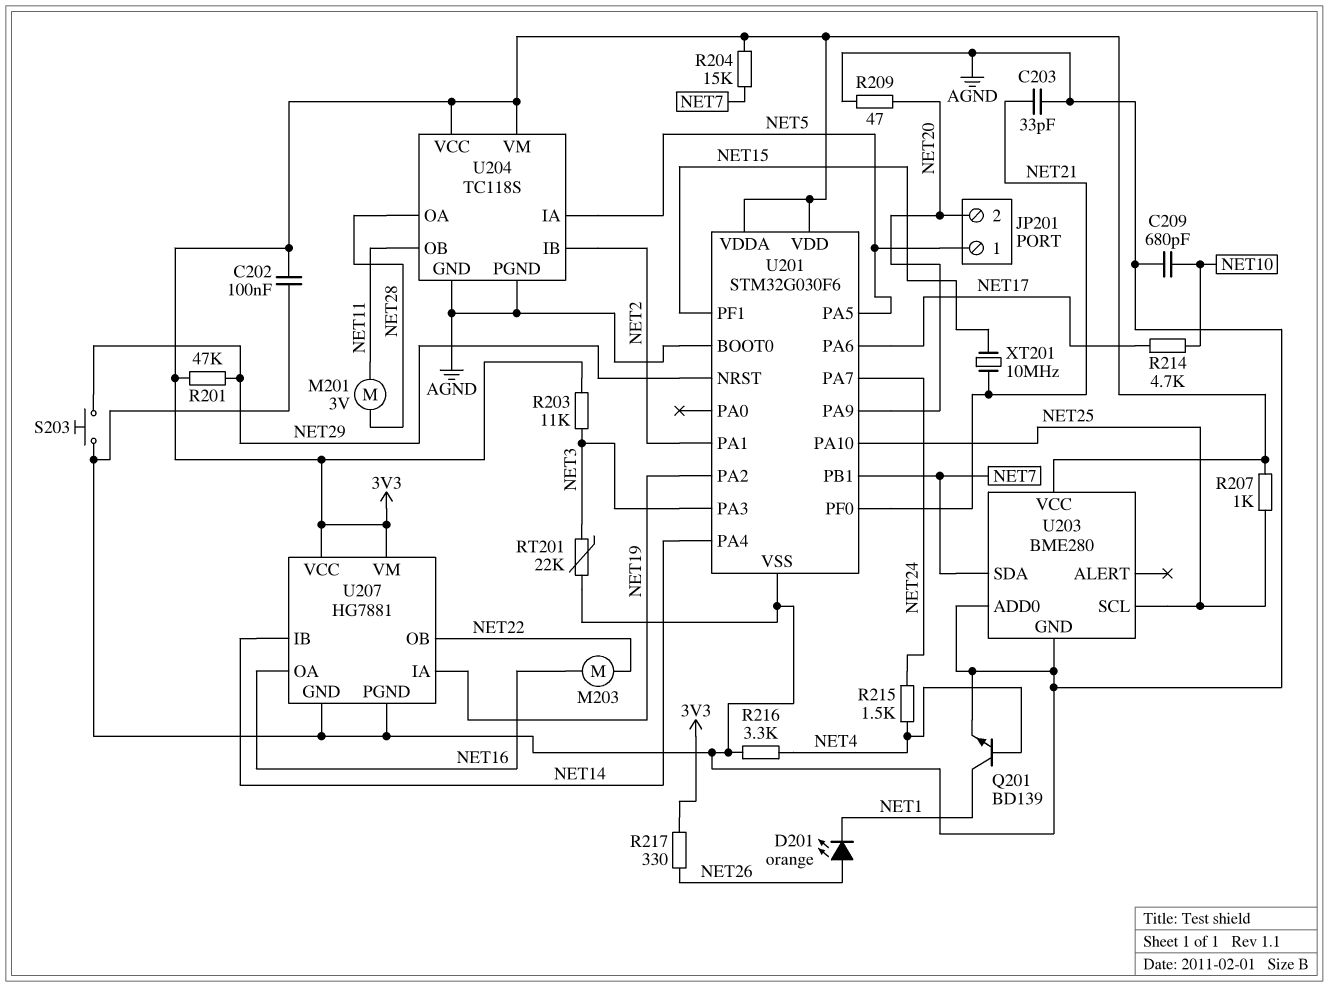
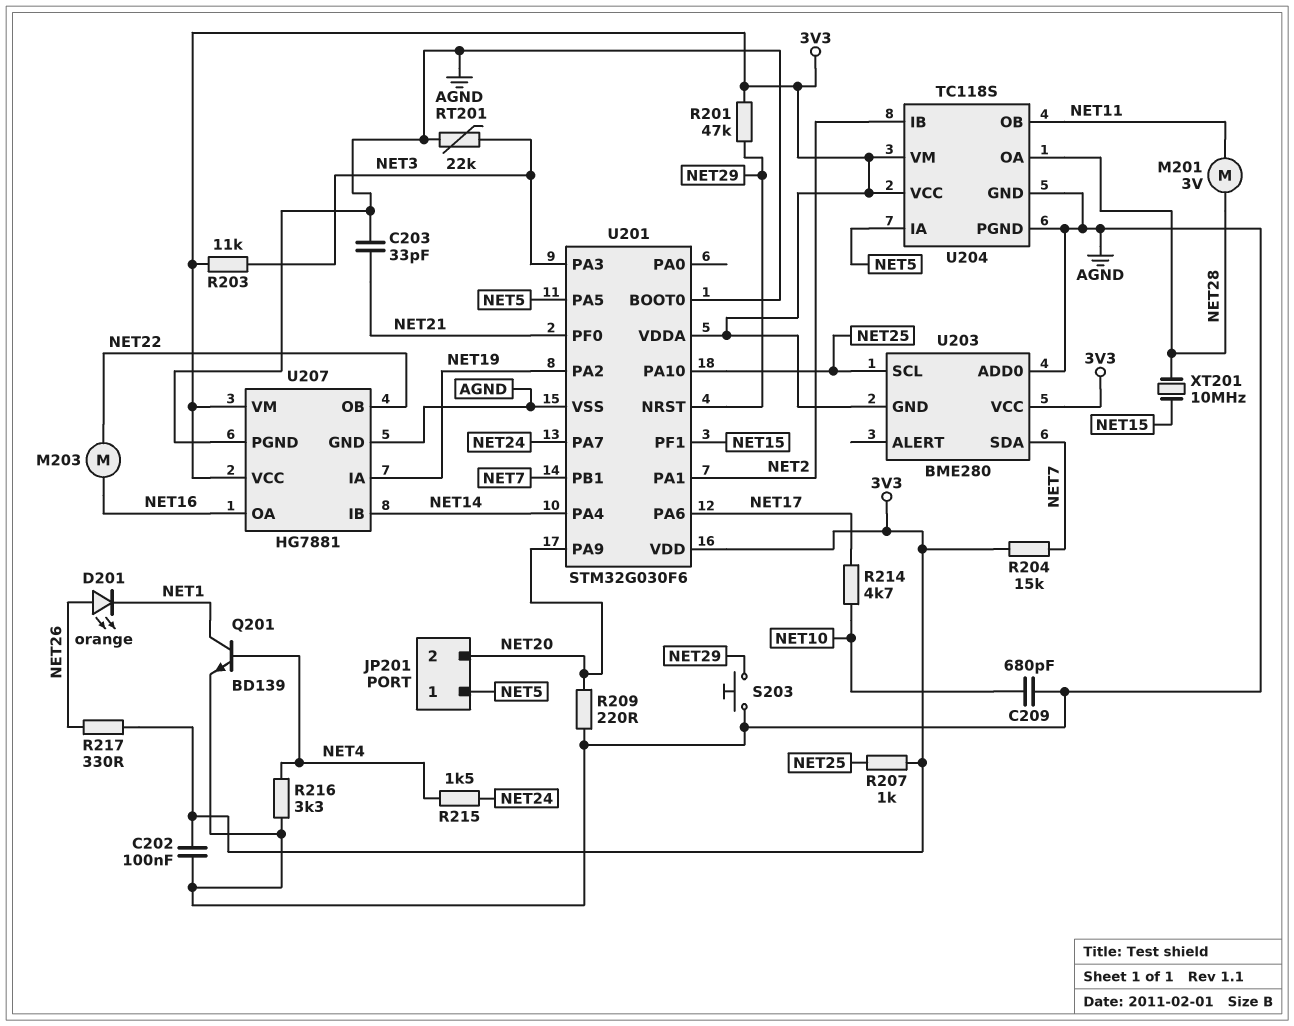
R209: 47 (AGND, NET20) -> 220 (AGND, NET20)
U203 pin GND: AGND -> 3V3
XT201: 10MHz (NET15, NET21) -> 10MHz (NET15, NET28)

